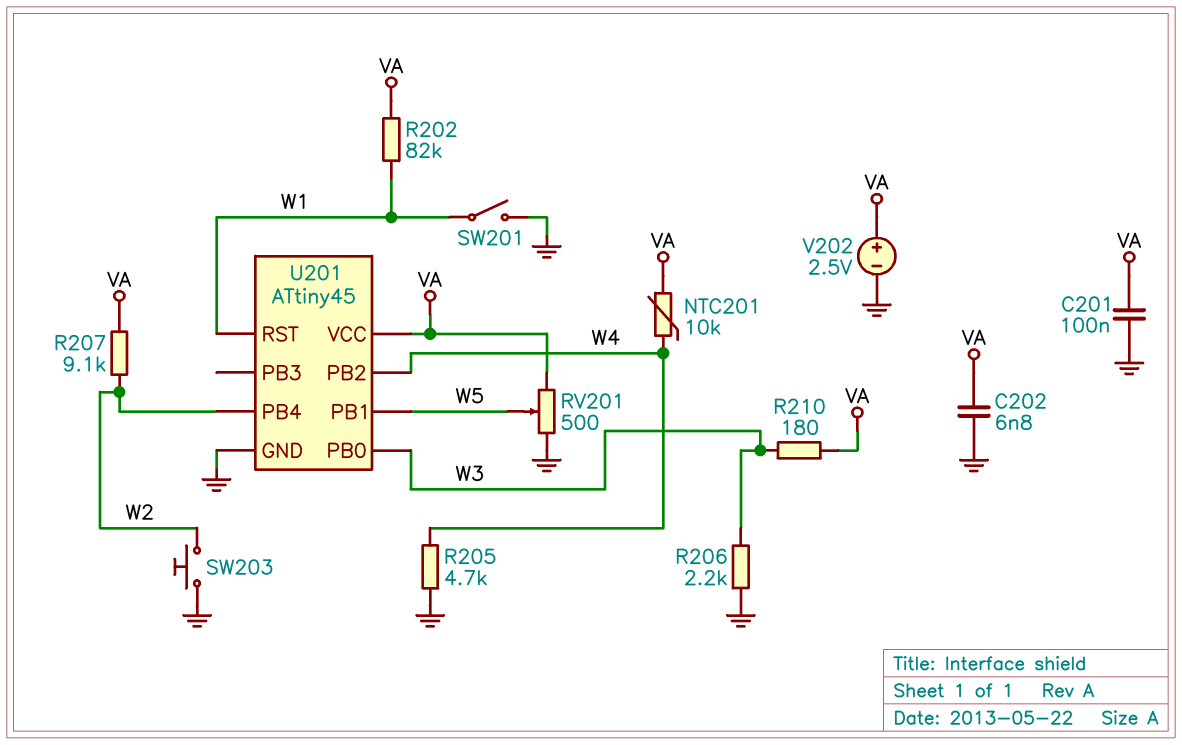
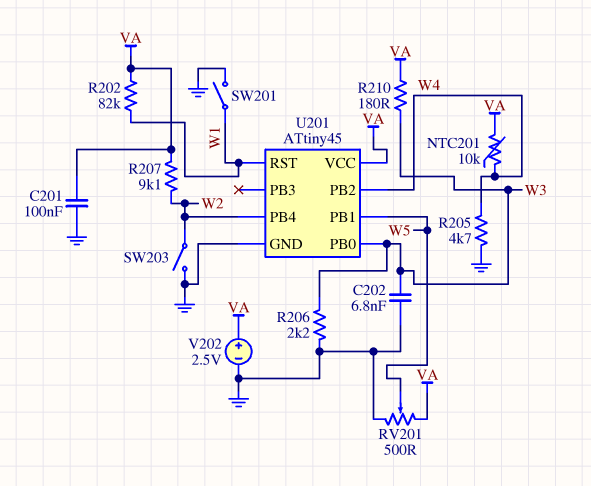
C202: 6.8nF (GND, VA) -> 6.8nF (GND, W3)
SW203: button (GND, W2) -> switch (GND, W2)

